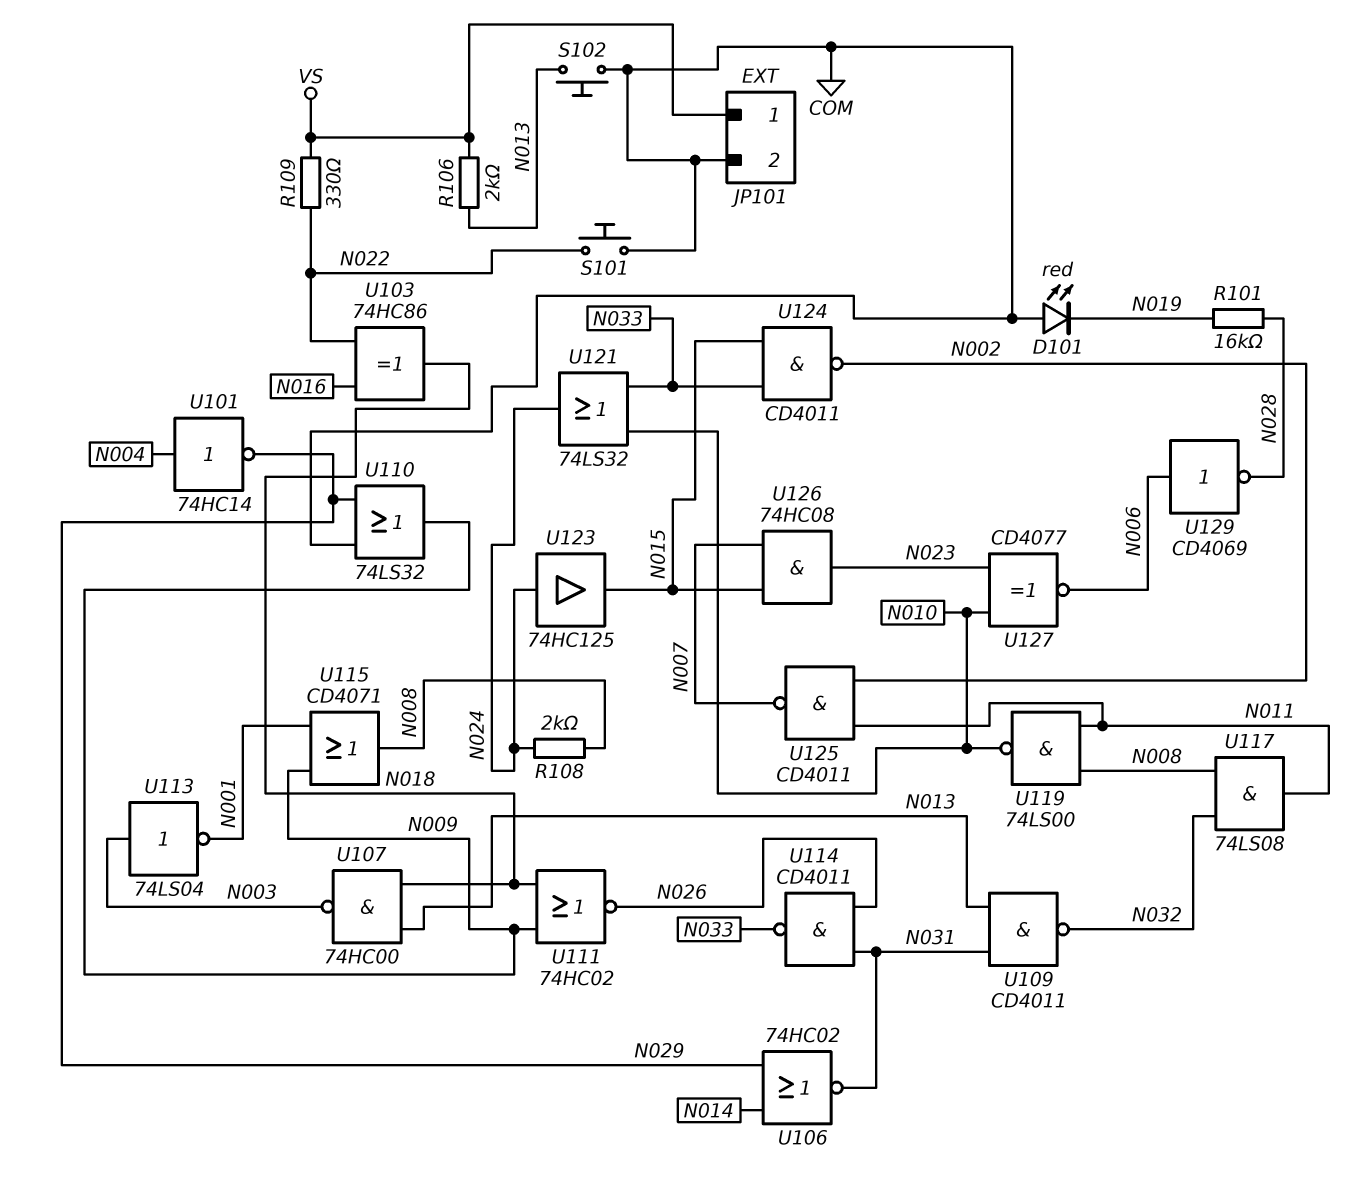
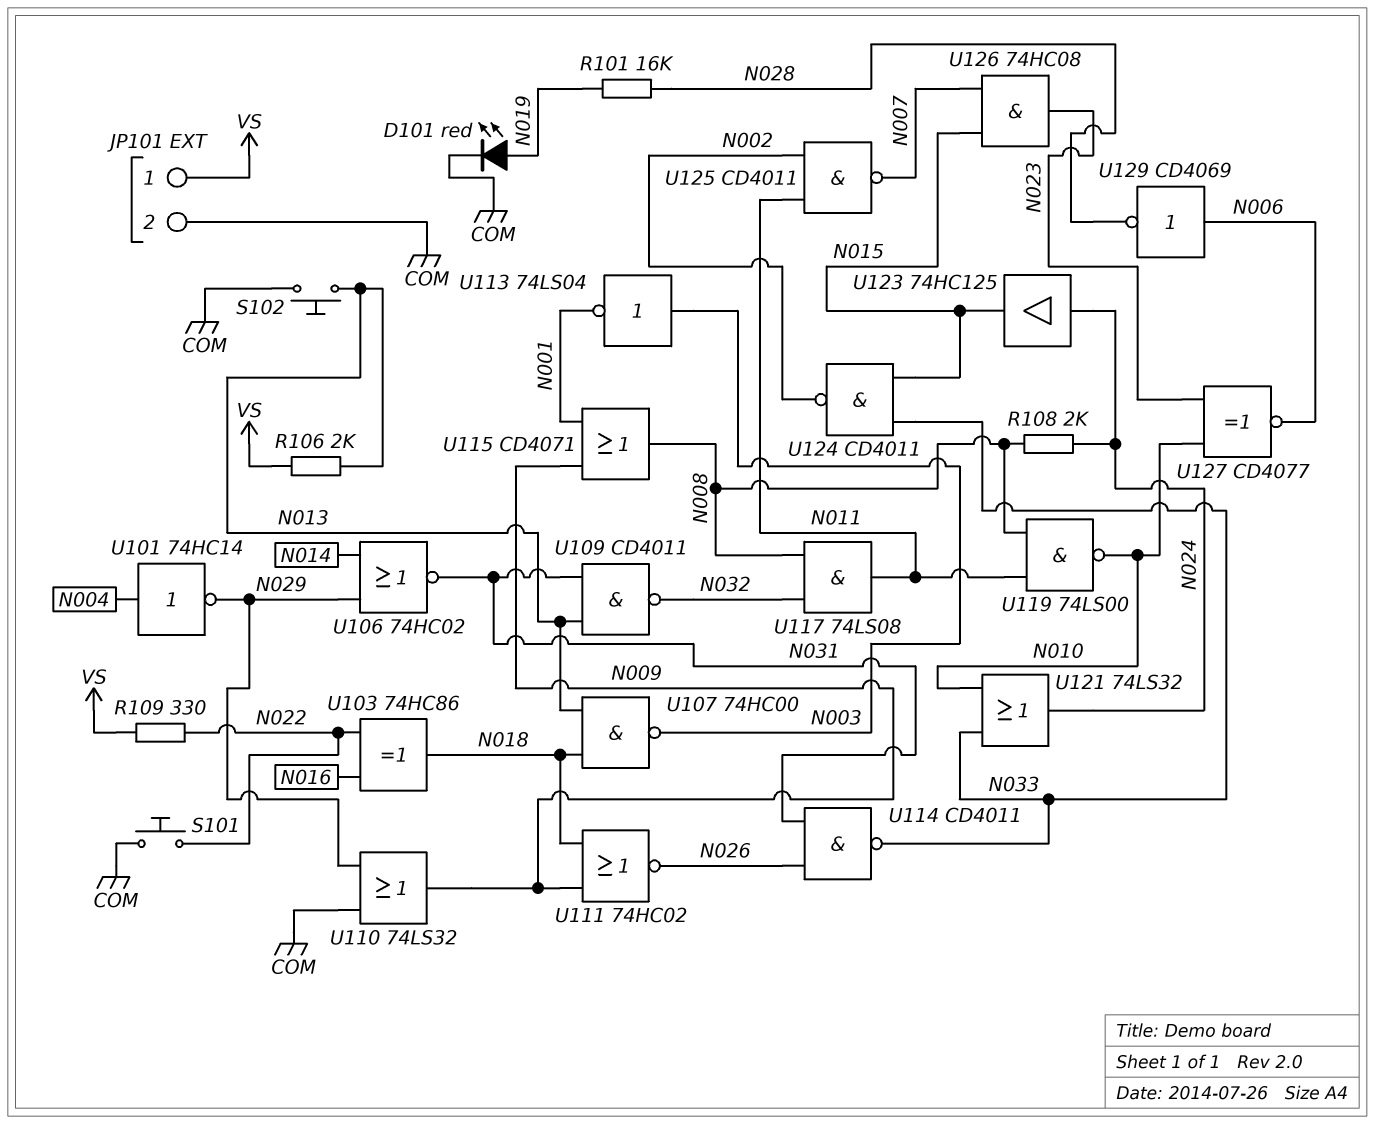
D101: LED red (A COM, K N019) -> LED red (A N019, K COM)

